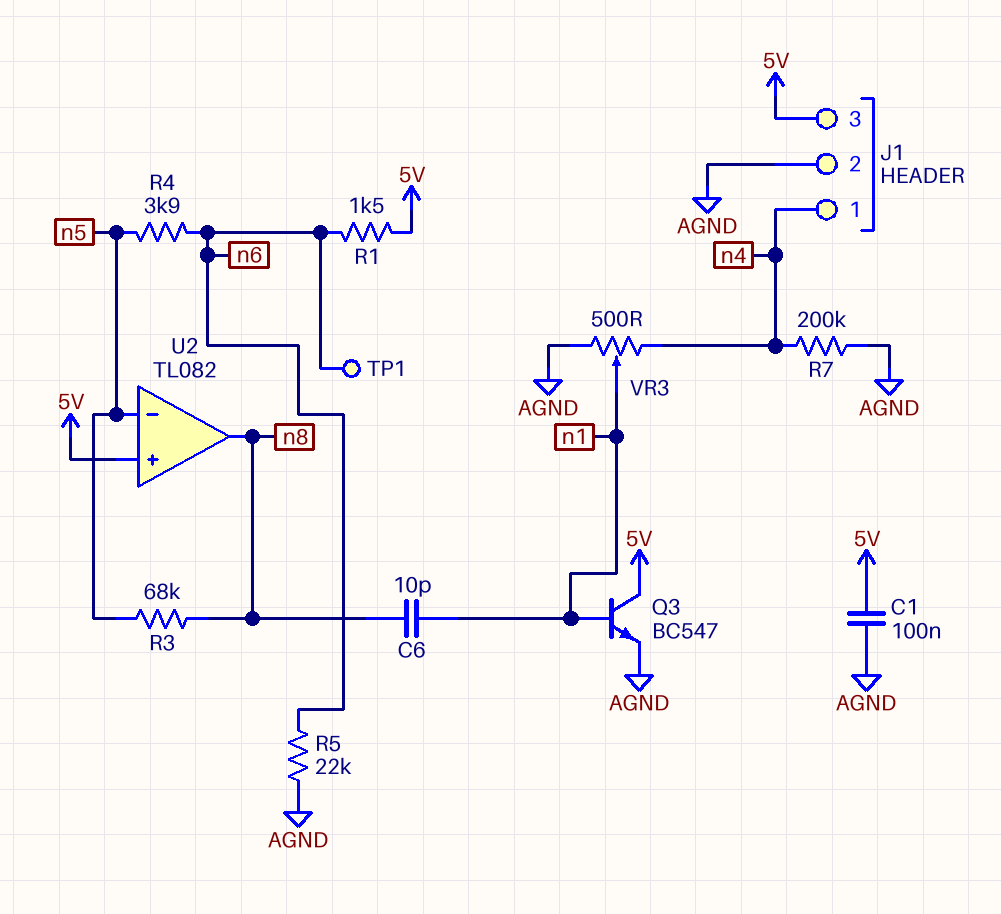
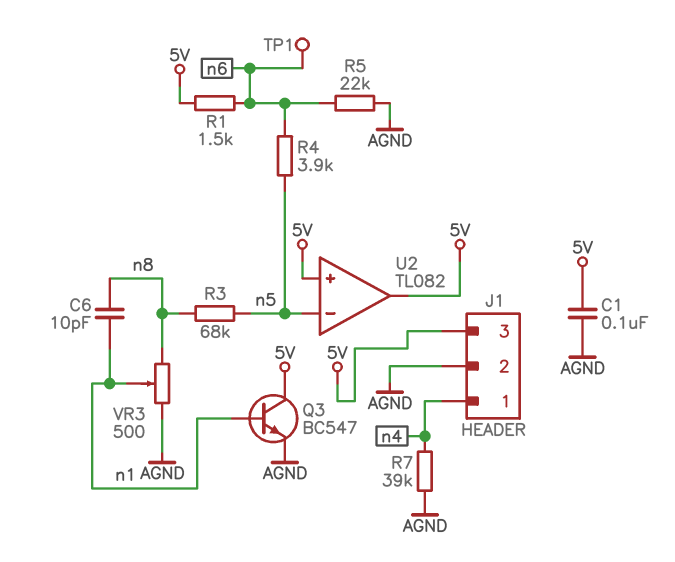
R7: 200k (AGND, n4) -> 39k (AGND, n4)
U2 pin out: n8 -> 5V
VR3: 500 (AGND, n4, wiper n1) -> 500 (AGND, n8, wiper n1)

